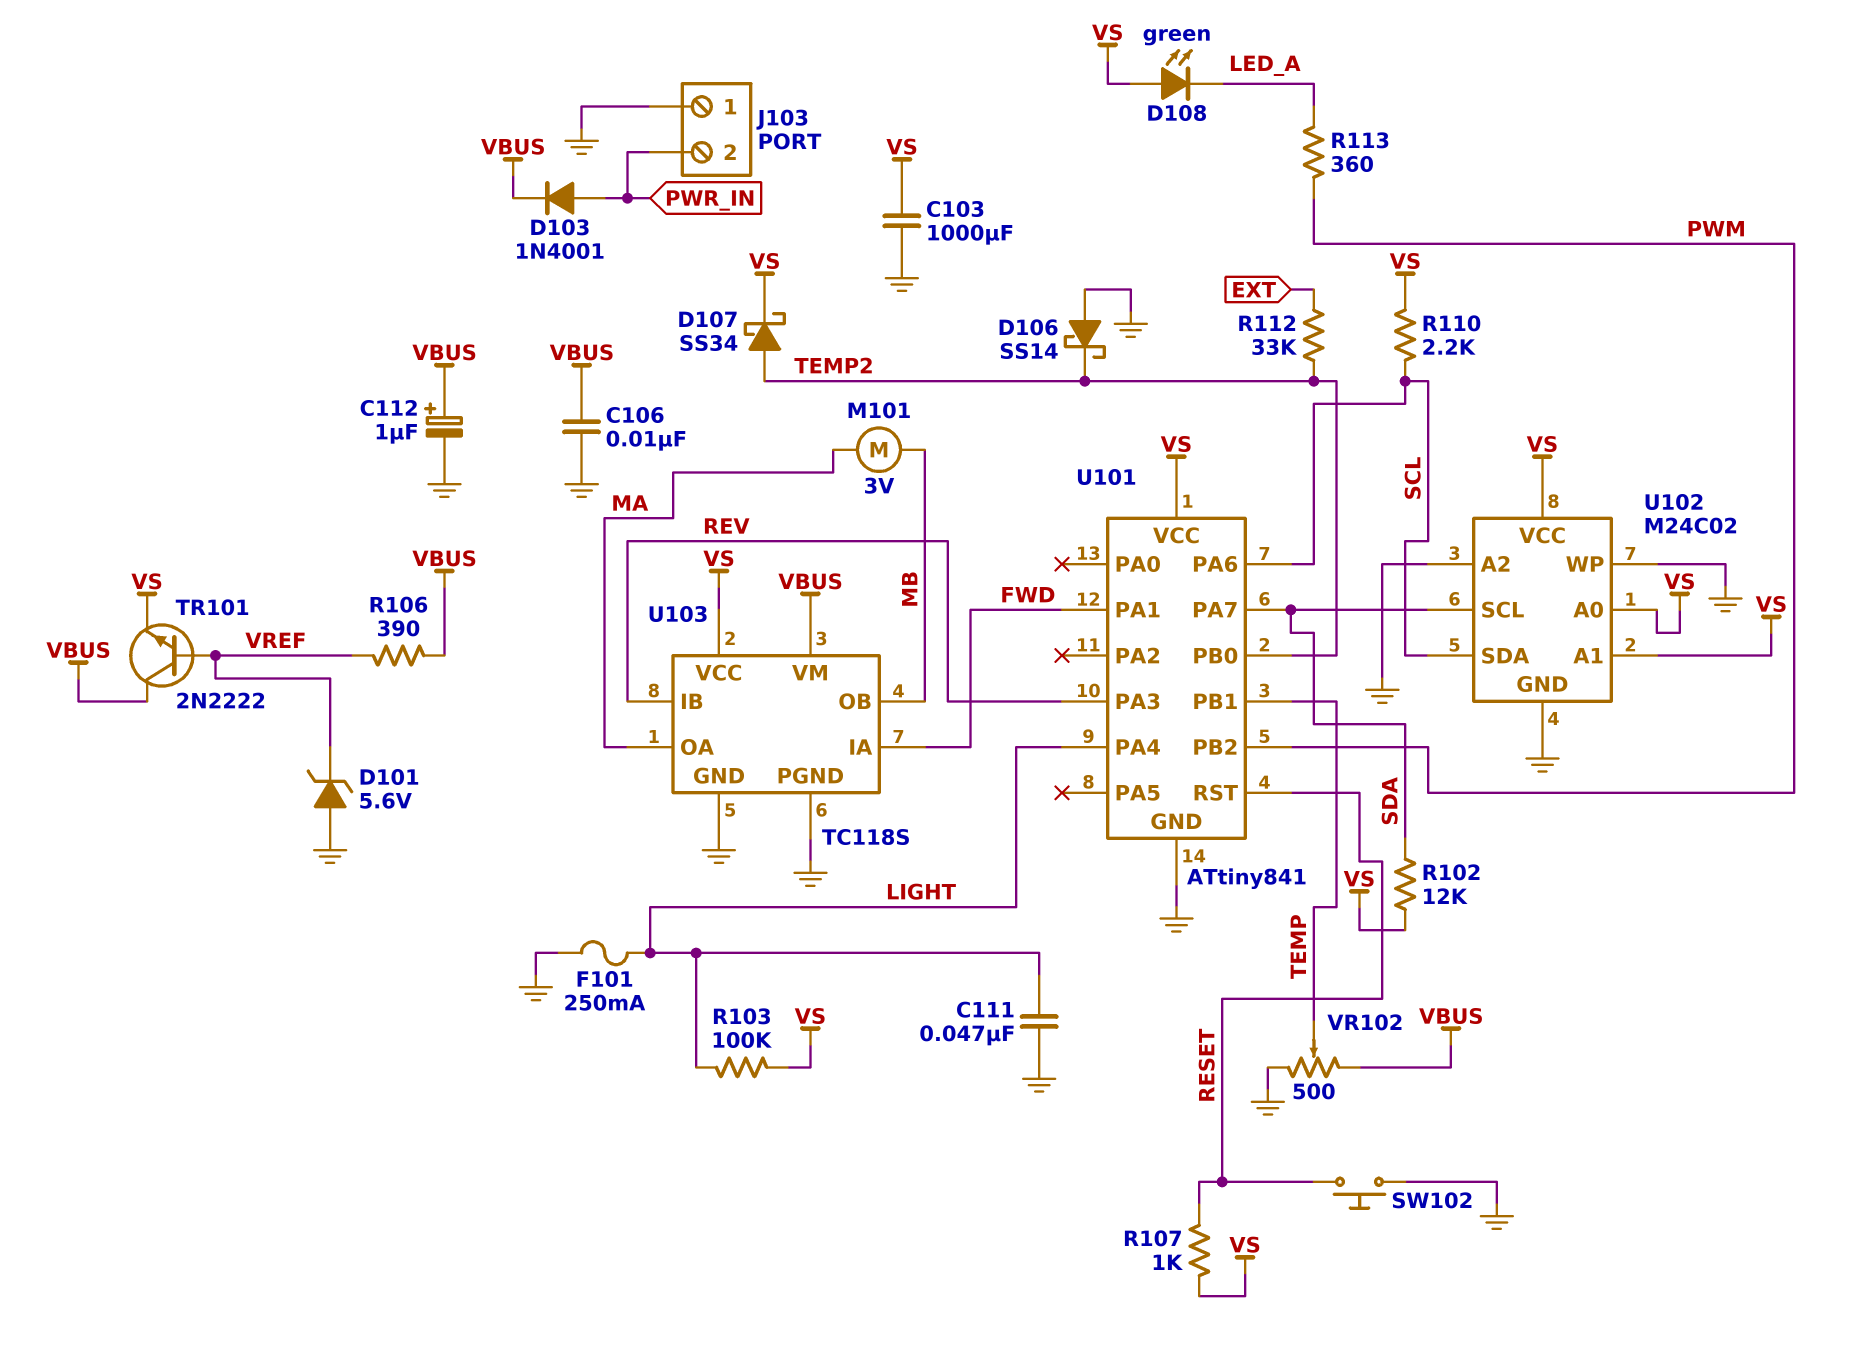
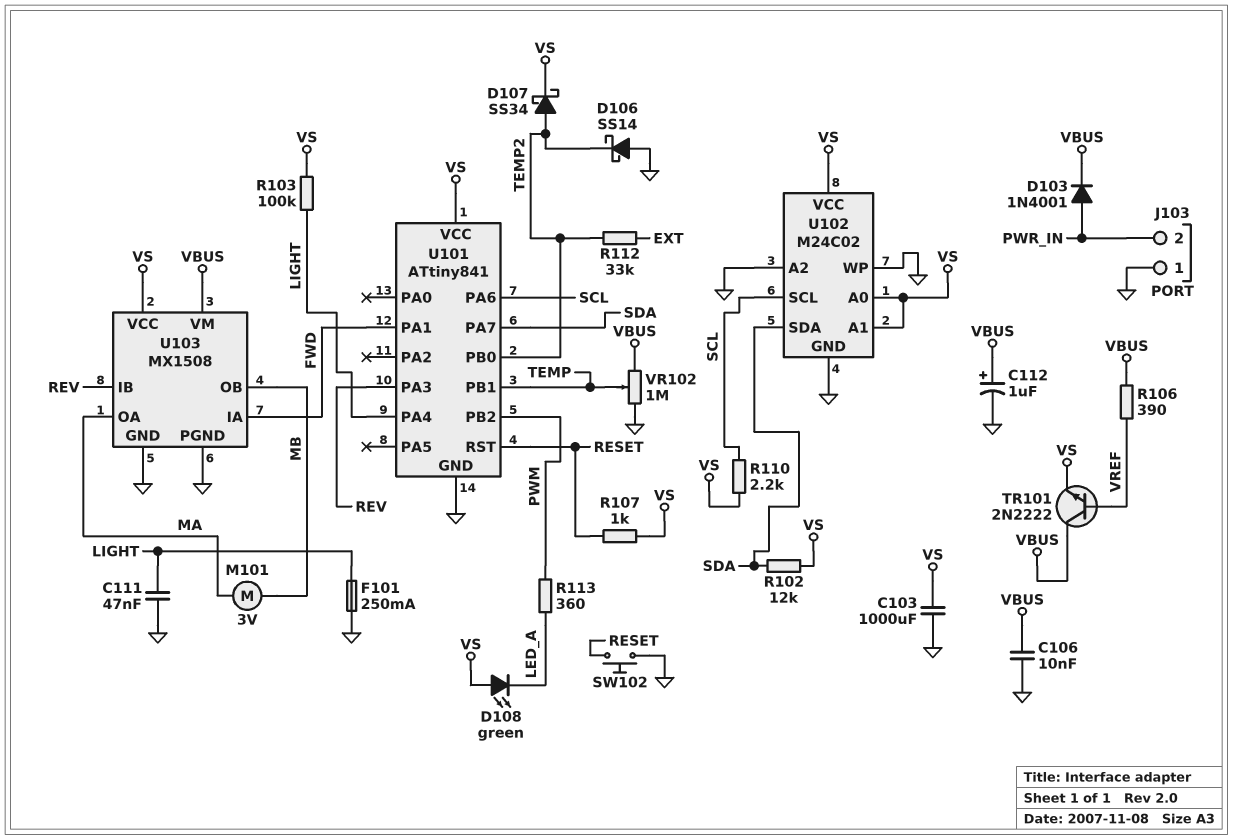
D101: zener 5.6V (A GND, K VREF) -> none
U102 pin SCL: SDA -> SCL
U102 pin SDA: SCL -> SDA
U103: TC118S -> MX1508
VR102: 500 (GND, VBUS, wiper TEMP) -> 1M (GND, VBUS, wiper TEMP)

